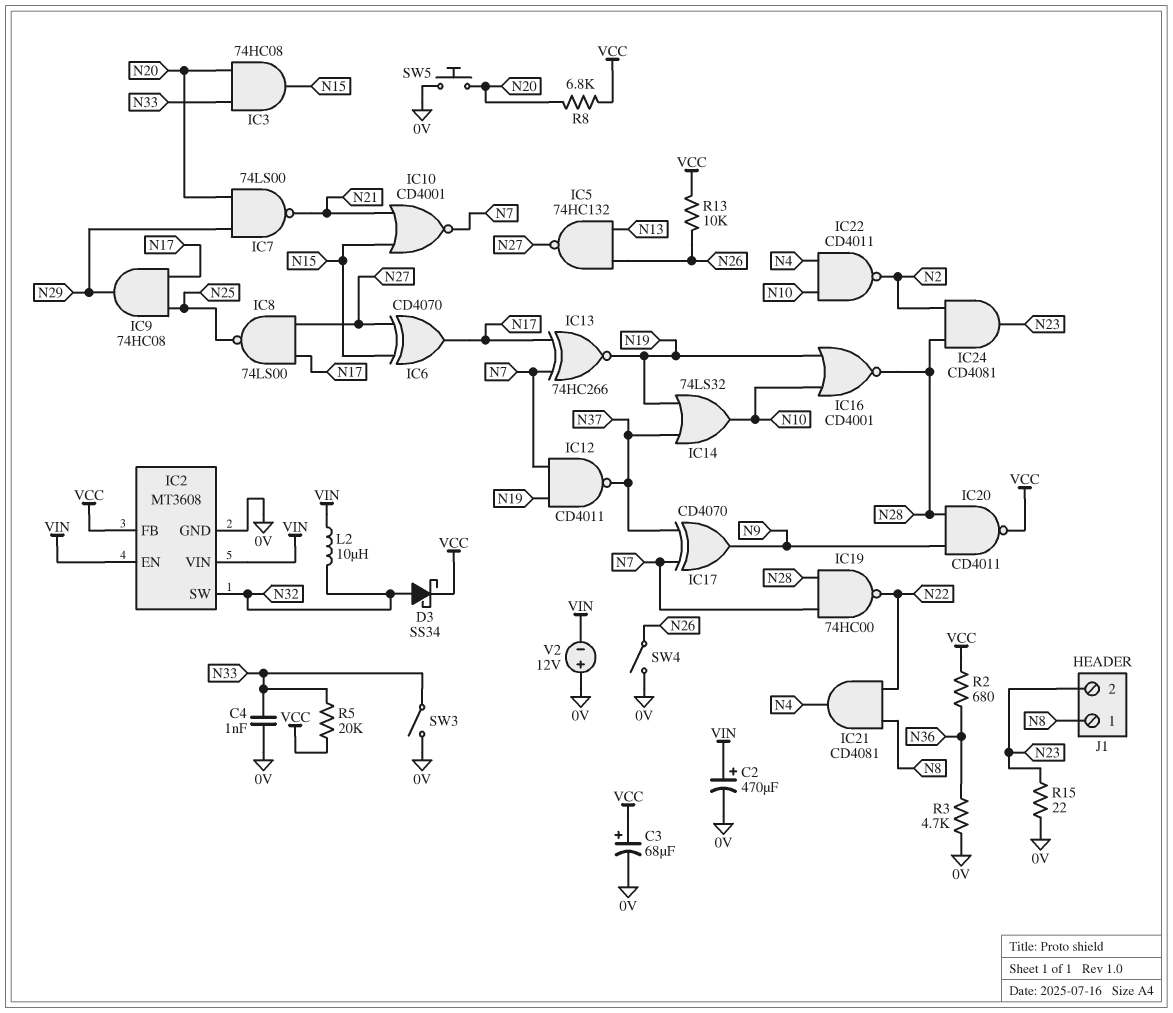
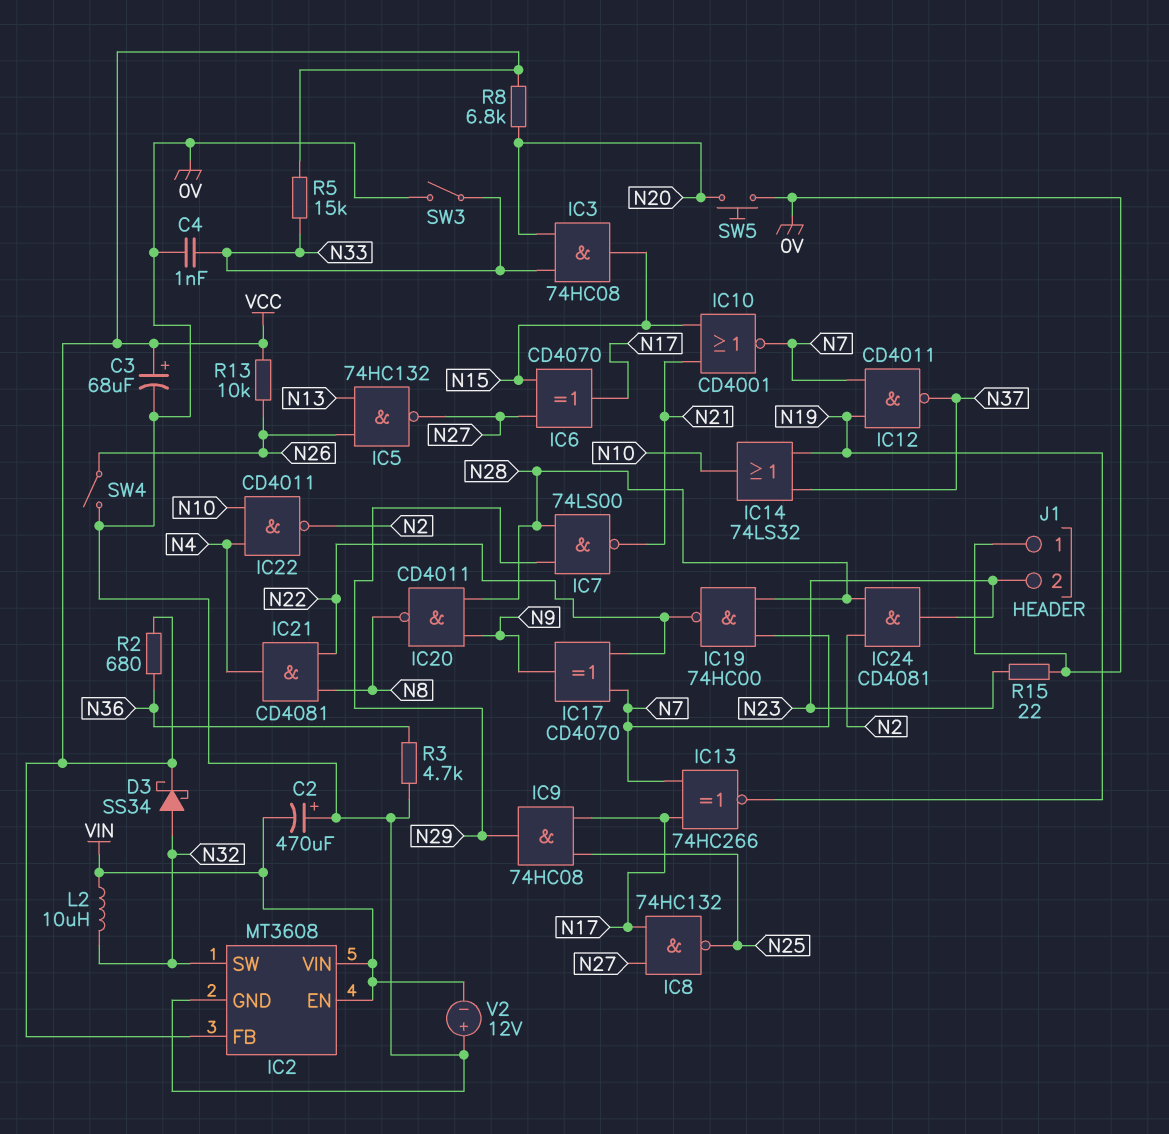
C2: 470uF (plus VIN, minus 0V) -> 470uF (plus 0V, minus VIN)
IC7: NAND 74LS00 (in N20, in N29, out N21) -> NAND 74LS00 (in N28, in N29, out N21)
IC8: NAND 74LS00 (in N17, in N27, out N25) -> NAND 74HC132 (in N17, in N27, out N25)
IC16: NOR CD4001 (in N10, in N19, out N28) -> none
IC17: XOR CD4070 (in N7, in N37, out N9) -> XOR CD4070 (in N7, in N22, out N9)
IC20: NAND CD4011 (in N9, in N28, out VCC) -> NAND CD4011 (in N9, in N28, out N8)
J1 pin 1: N8 -> 0V
R5: 20k (N33, VCC) -> 15k (N33, VCC)

